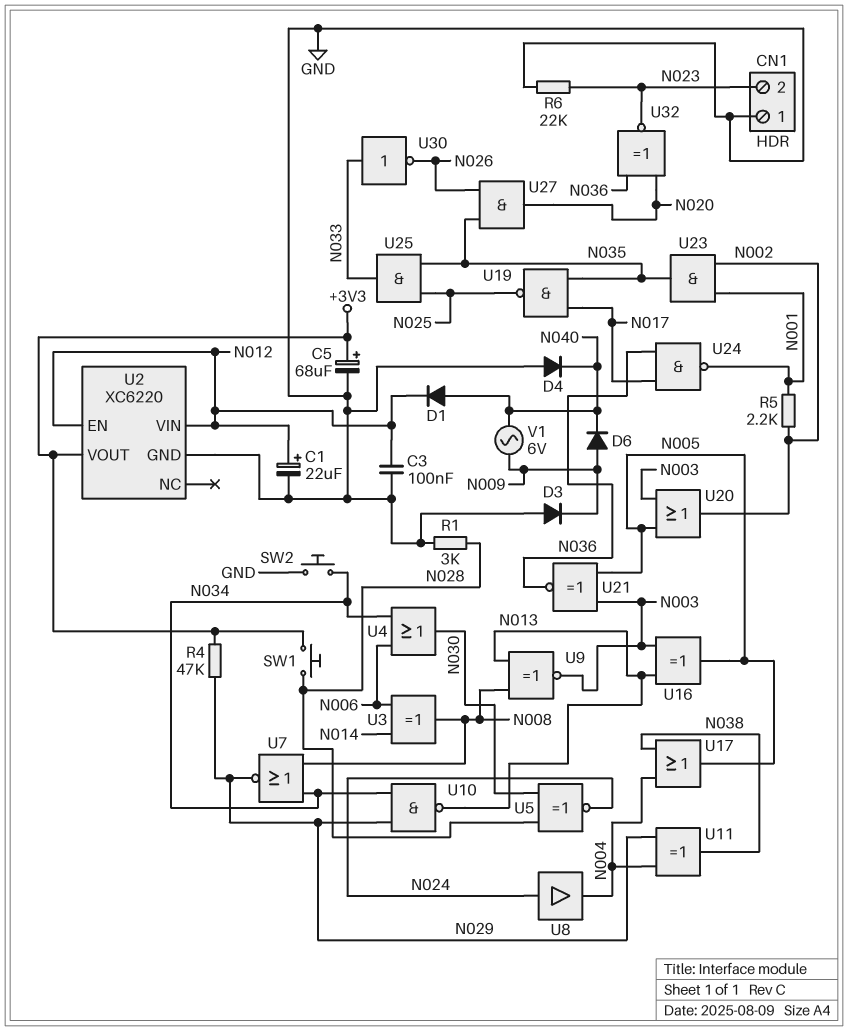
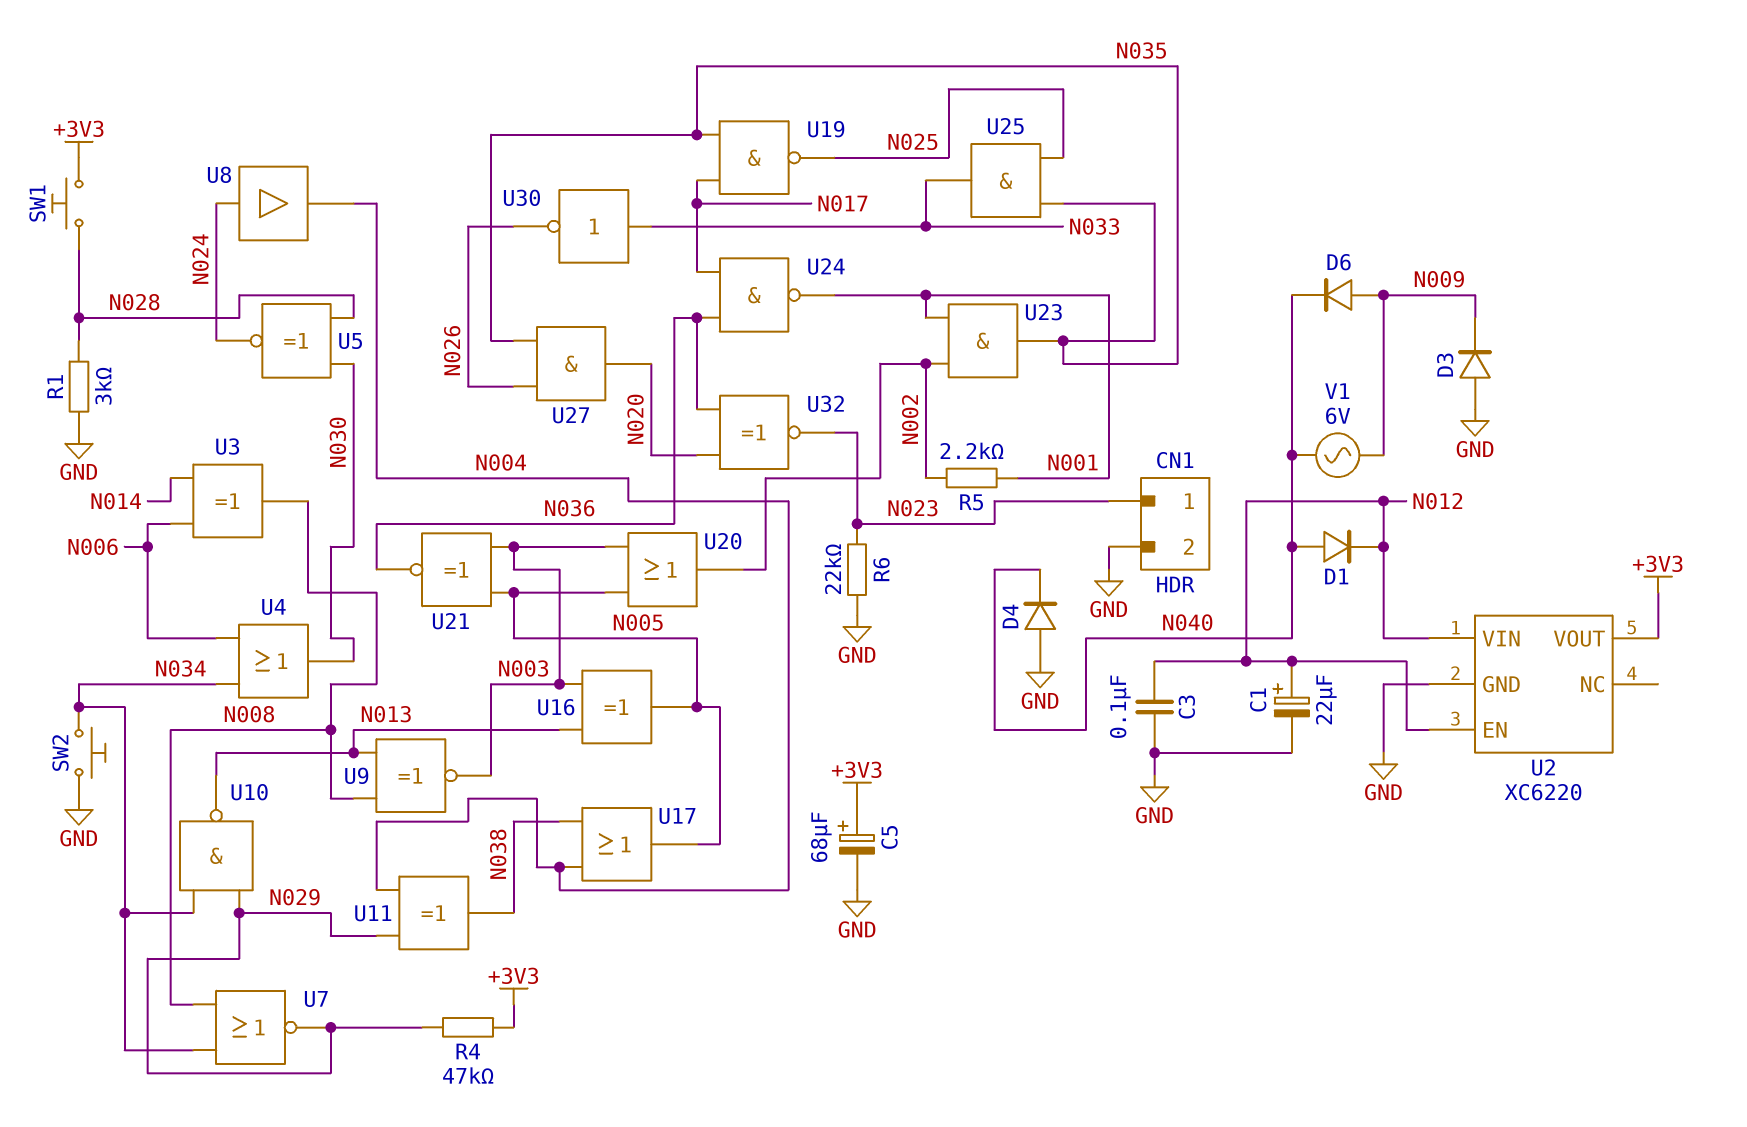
CN1 pin 1: GND -> N023
CN1 pin 2: N023 -> GND

